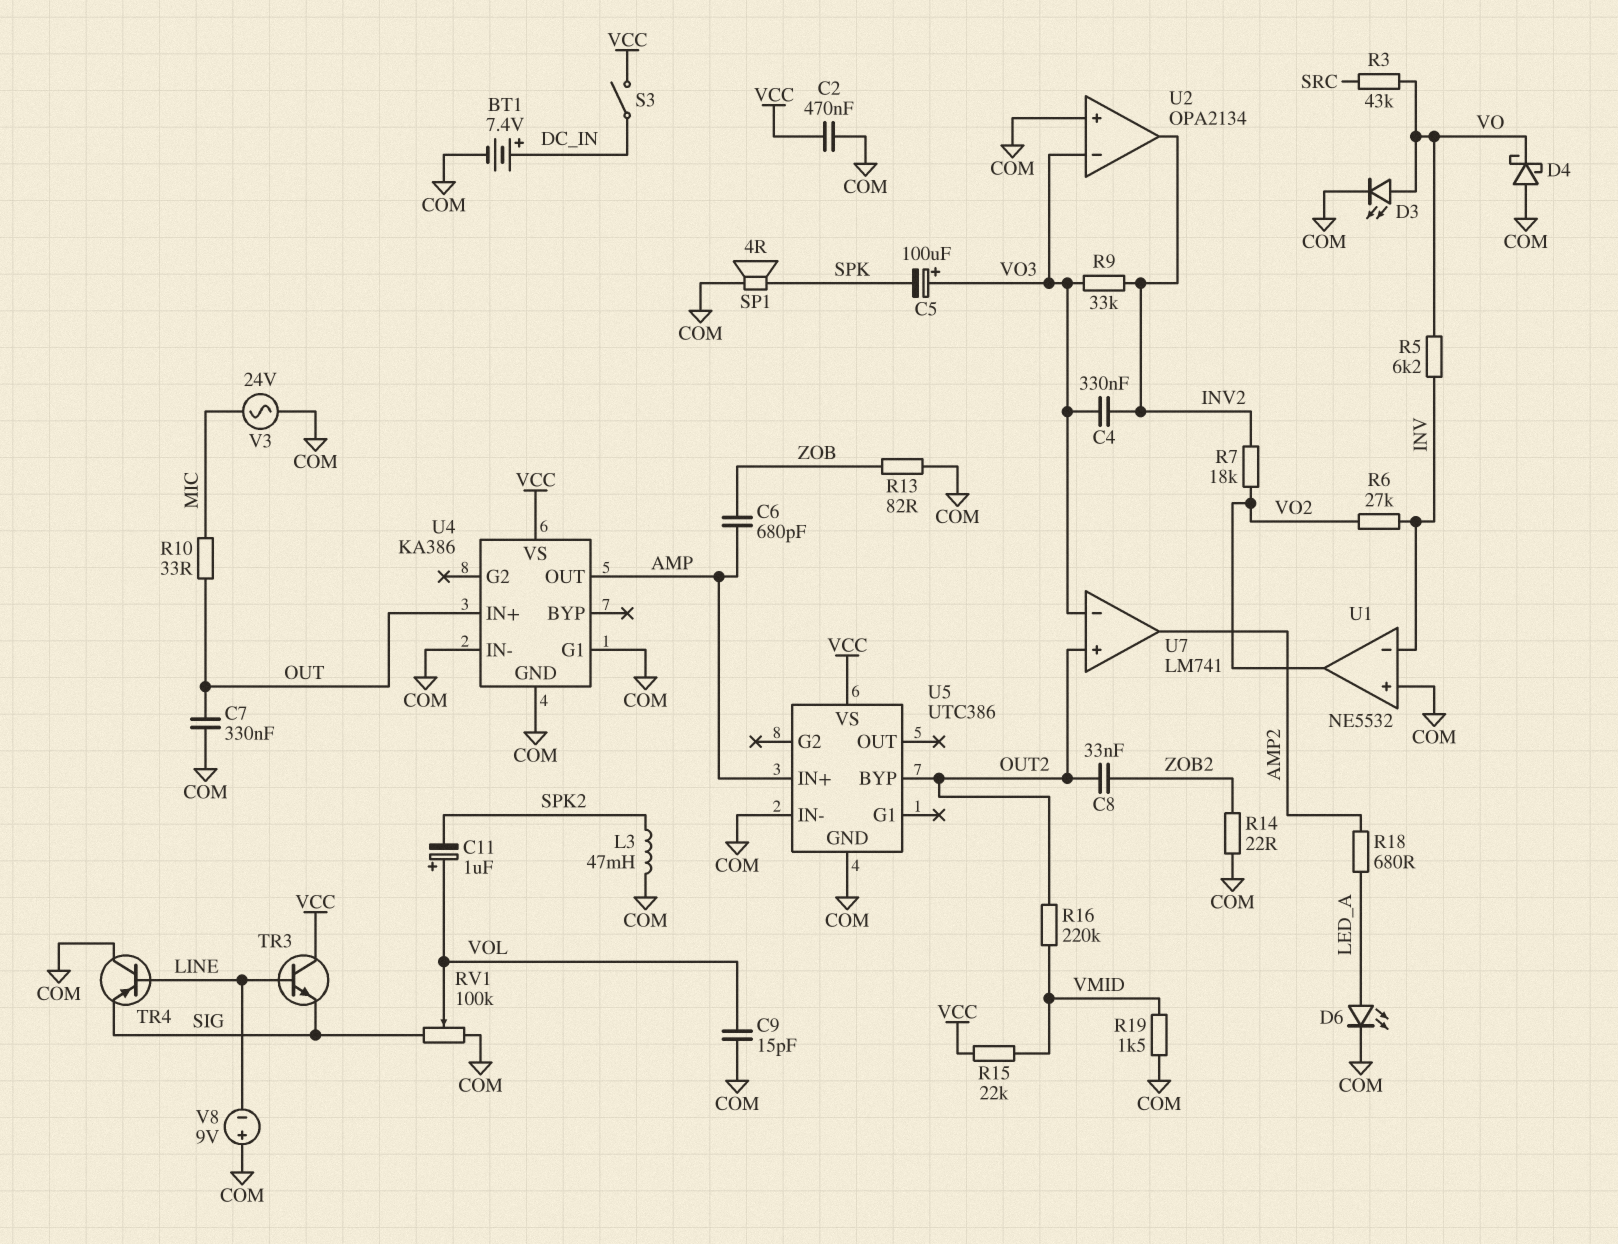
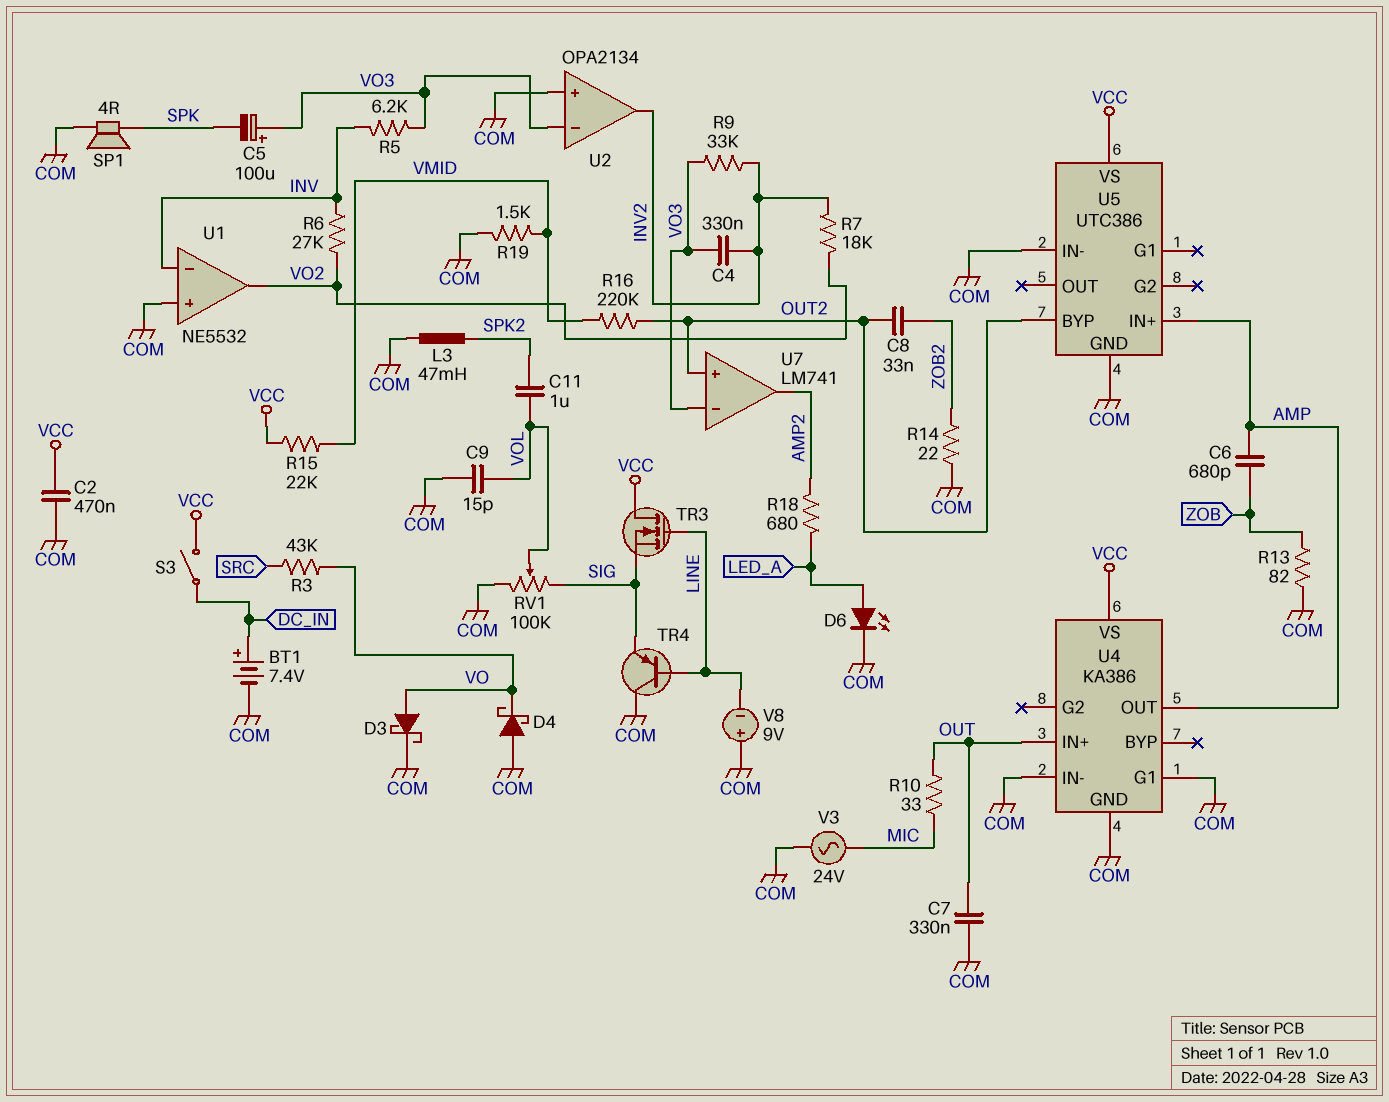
C11: 1uF (plus VOL, minus SPK2) -> 1uF (SPK2, VOL)
D3: LED (A VO, K COM) -> schottky (A VO, K COM)
R5: 6.2k (INV, VO) -> 6.2k (INV, VO3)
TR3: NPN (B LINE, C VCC, E SIG) -> NMOS (G LINE, D VCC, S SIG)

